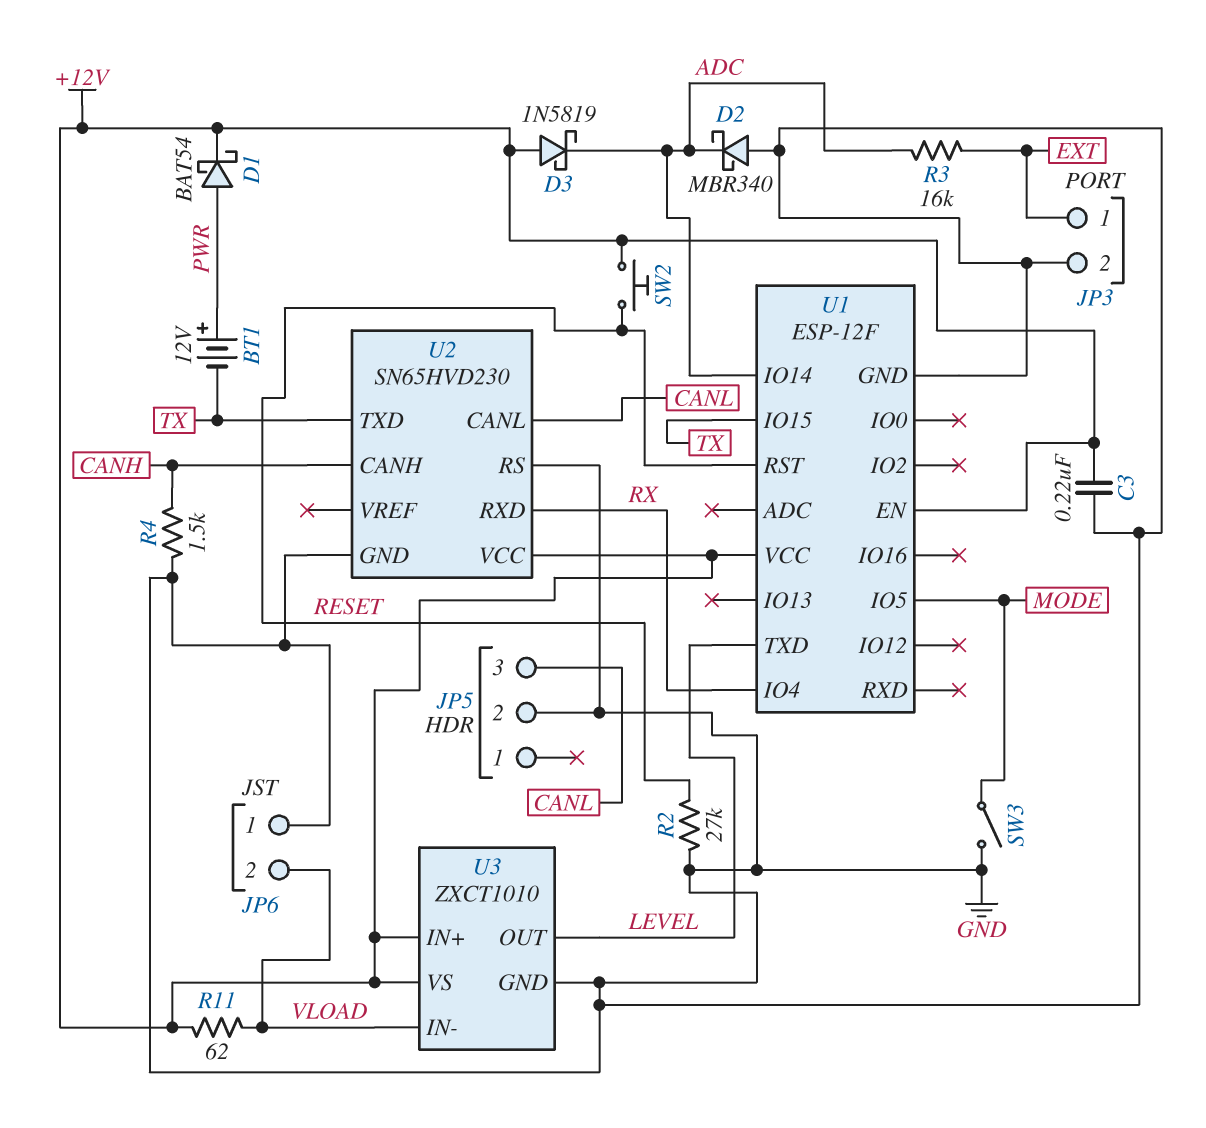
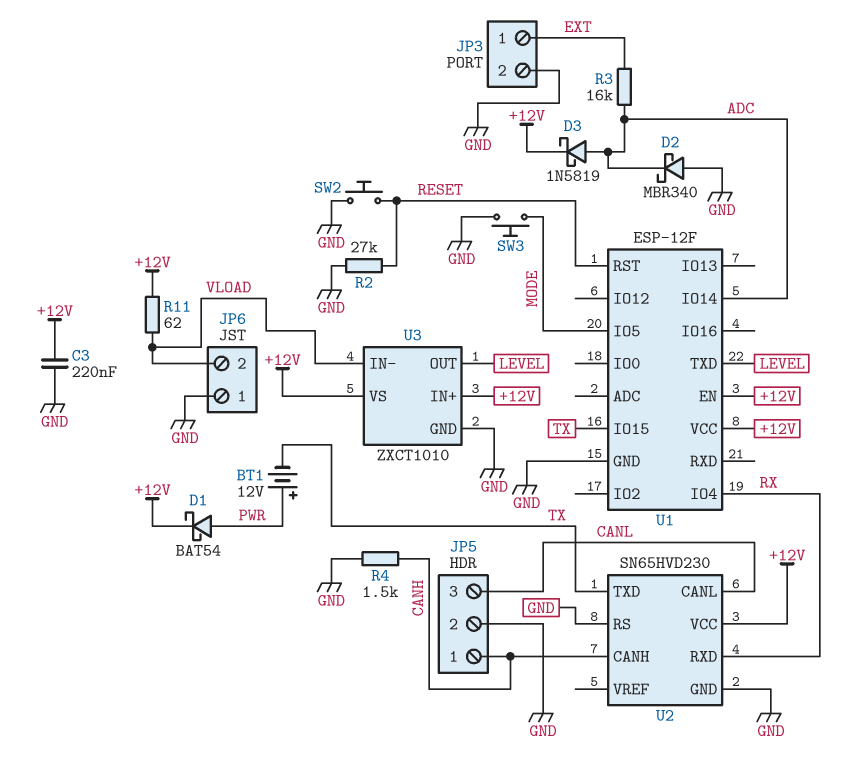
D3: schottky 1N5819 (A +12V, K ADC) -> schottky 1N5819 (A ADC, K +12V)
JP5 pin 1: none -> CANH
SW2: button (+12V, RESET) -> button (GND, RESET)
SW3: switch (GND, MODE) -> button (GND, MODE)

